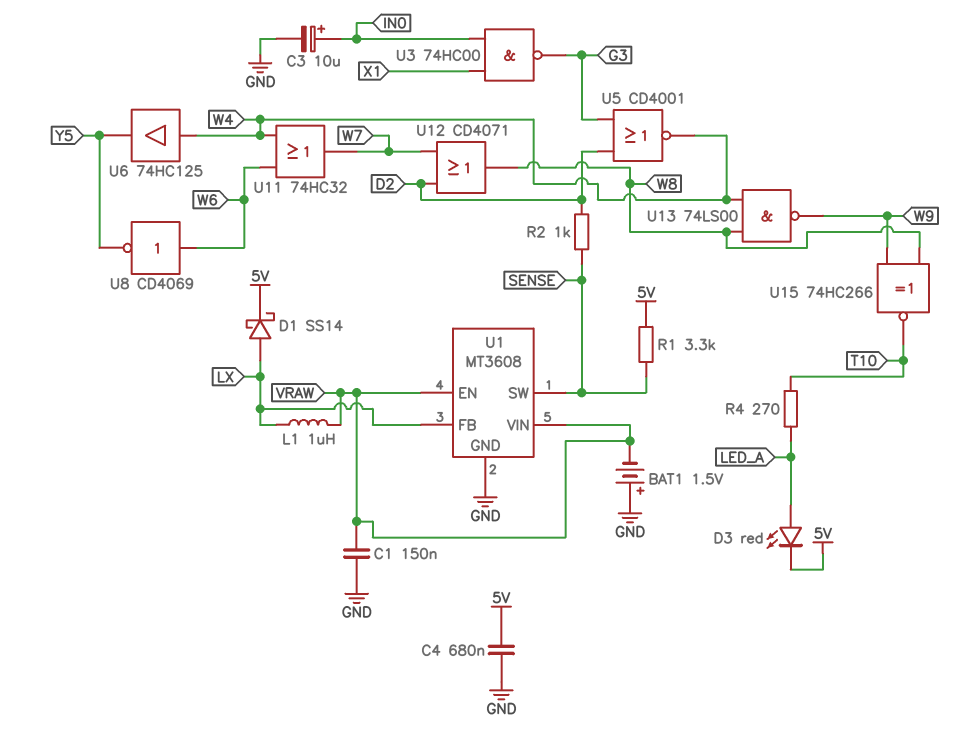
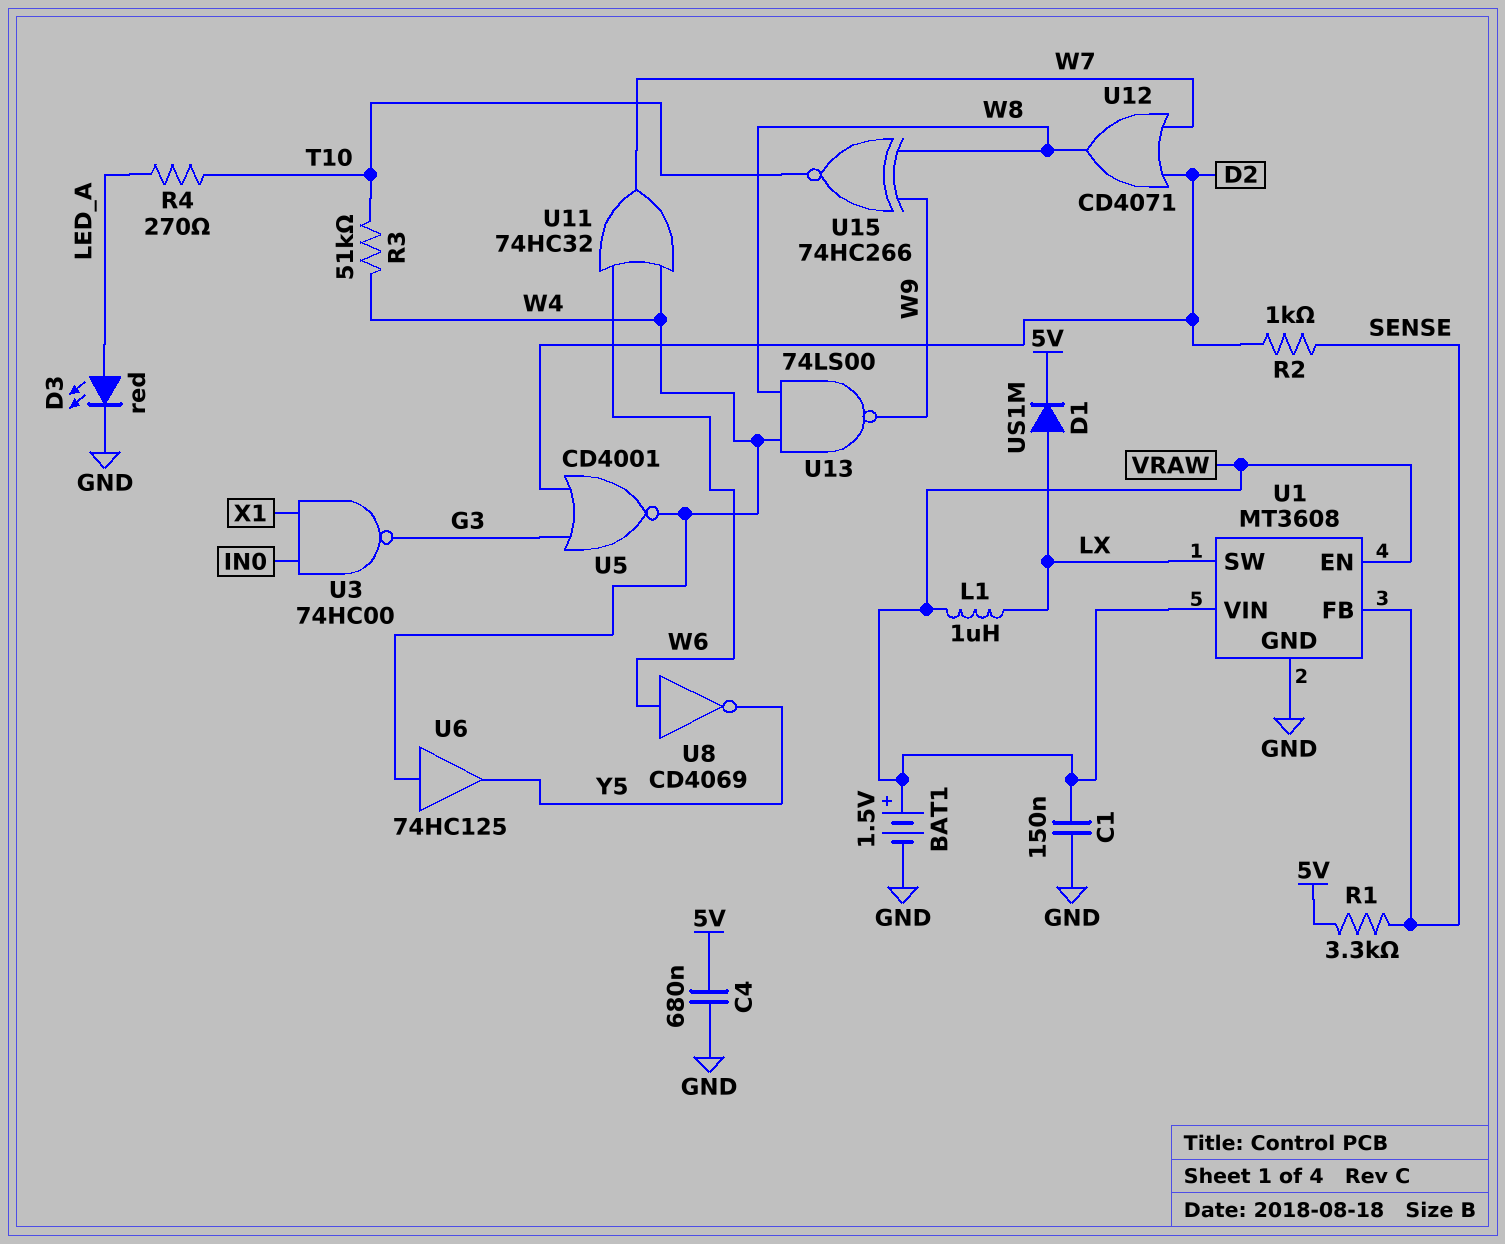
BAT1: 1.5V (plus GND, minus VRAW) -> 1.5V (plus VRAW, minus GND)
C3: 10uF (plus IN0, minus GND) -> none
D1: schottky SS14 (A LX, K 5V) -> diode US1M (A LX, K 5V)
D3: LED red (A LED_A, K 5V) -> LED red (A LED_A, K GND)
R3: none -> 51k (T10, W4)
U1 pin FB: LX -> SENSE
U1 pin SW: SENSE -> LX

